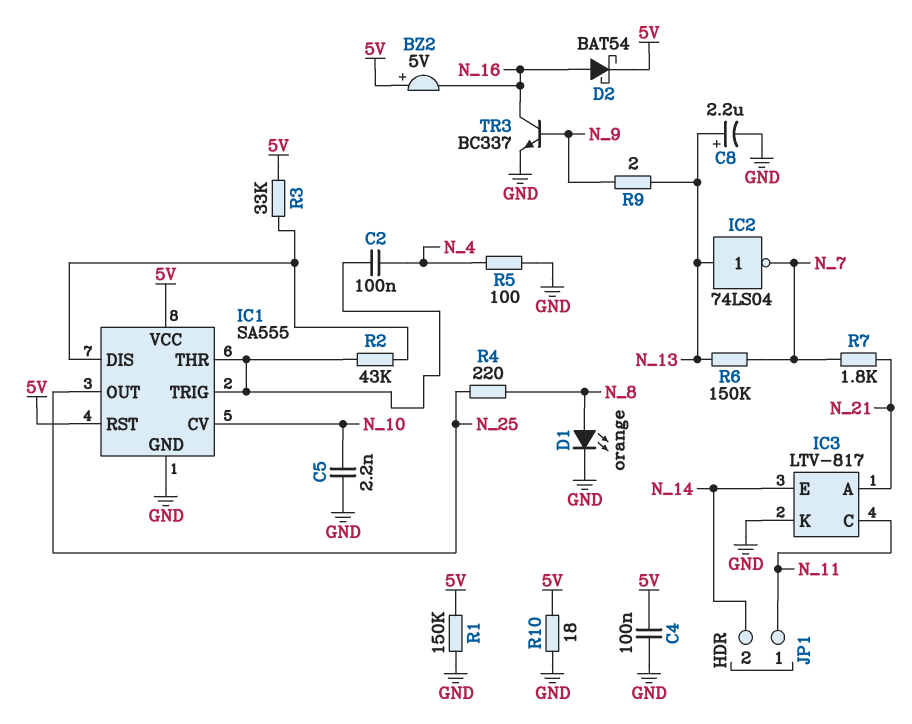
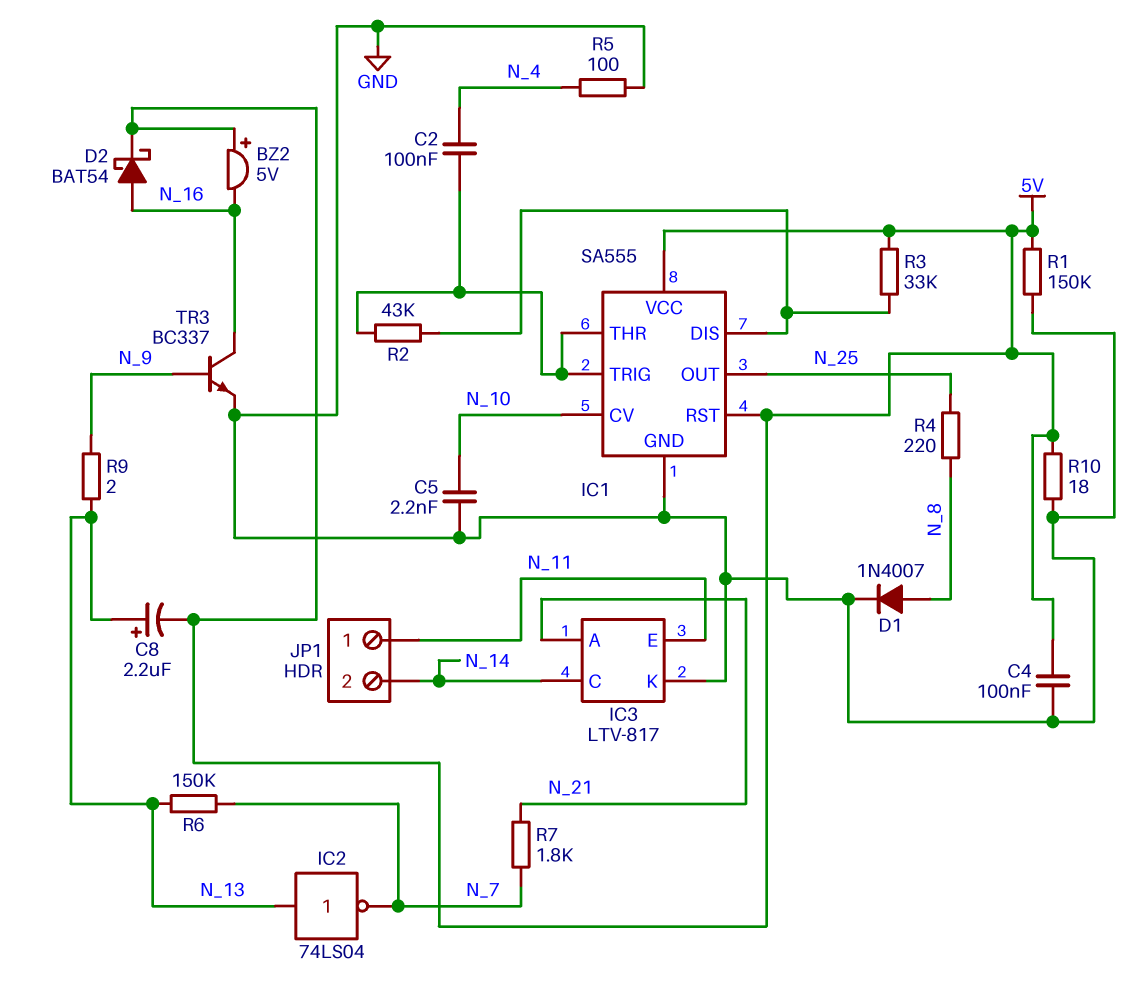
C8: 2.2uF (plus N_13, minus GND) -> 2.2uF (plus N_13, minus 5V)
D1: LED orange (A N_8, K GND) -> diode 1N4007 (A N_8, K GND)
IC3 pin C: N_11 -> N_14
IC3 pin E: N_14 -> N_11

